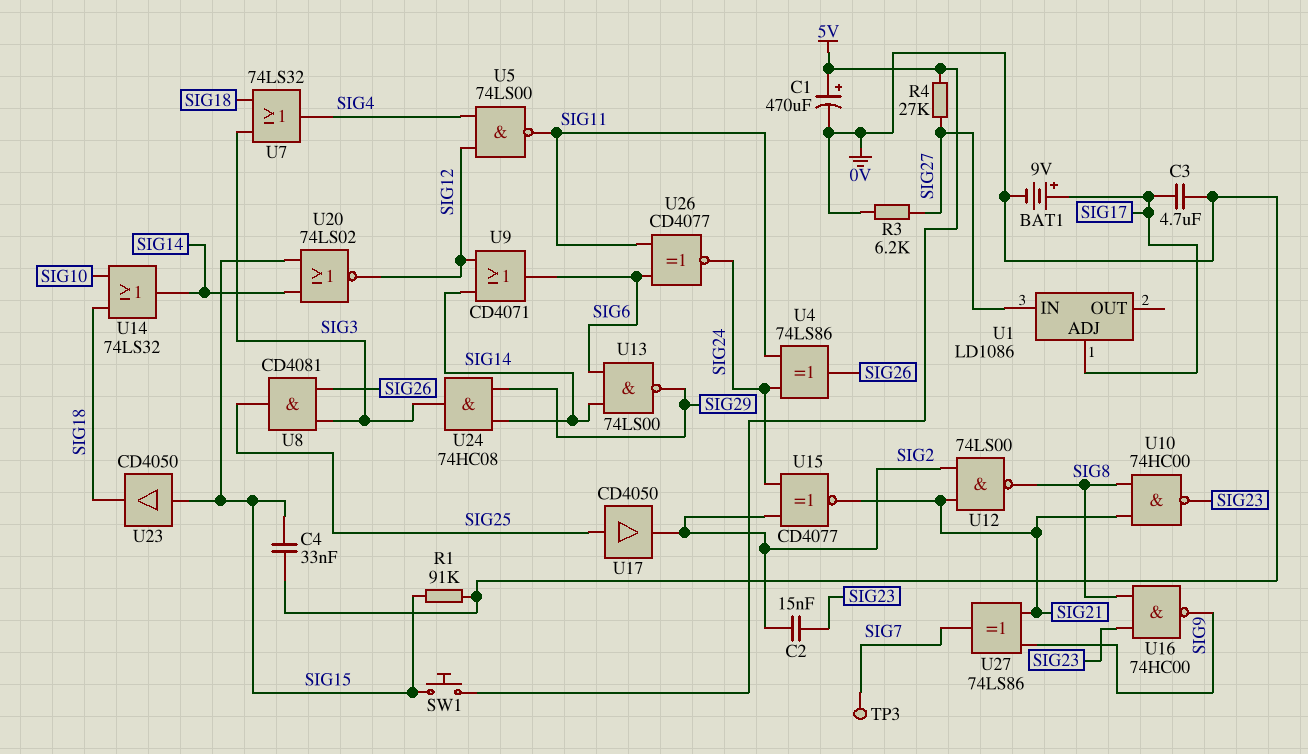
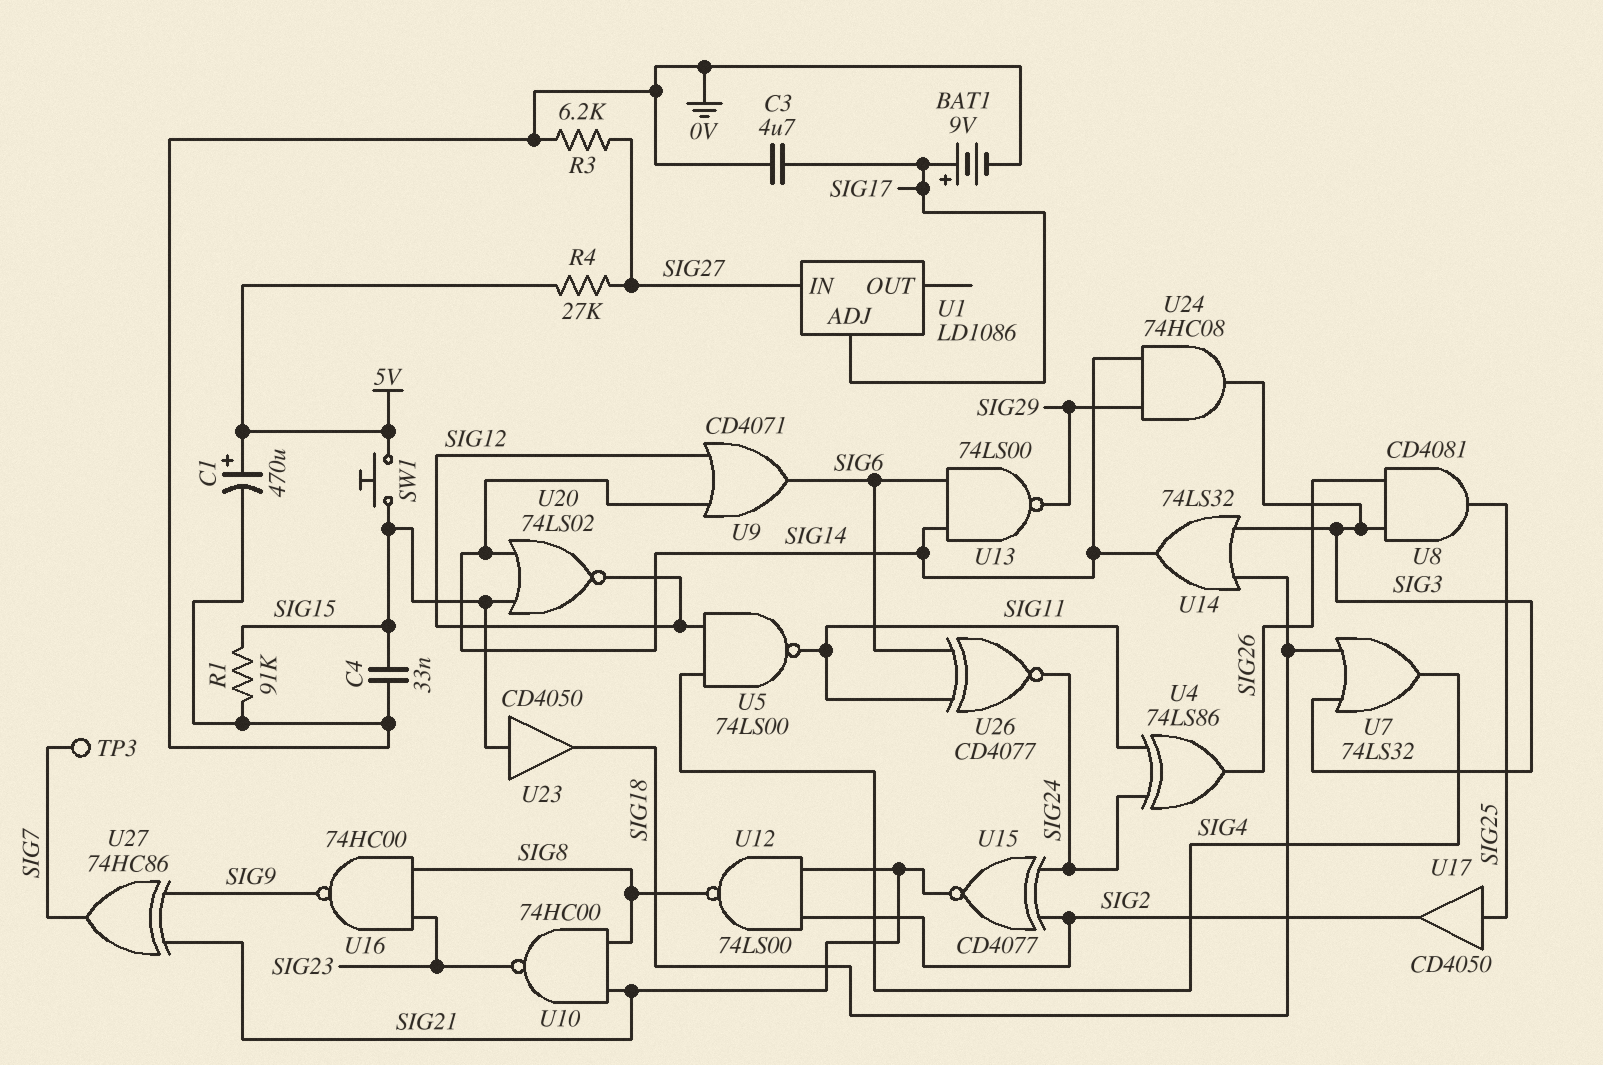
C2: 15nF (SIG2, SIG23) -> none
U14: OR 74LS32 (in SIG10, in SIG18, out SIG14) -> OR 74LS32 (in SIG3, in SIG18, out SIG14)
U27: XOR 74LS86 (in SIG9, in SIG21, out SIG7) -> XOR 74HC86 (in SIG9, in SIG21, out SIG7)

